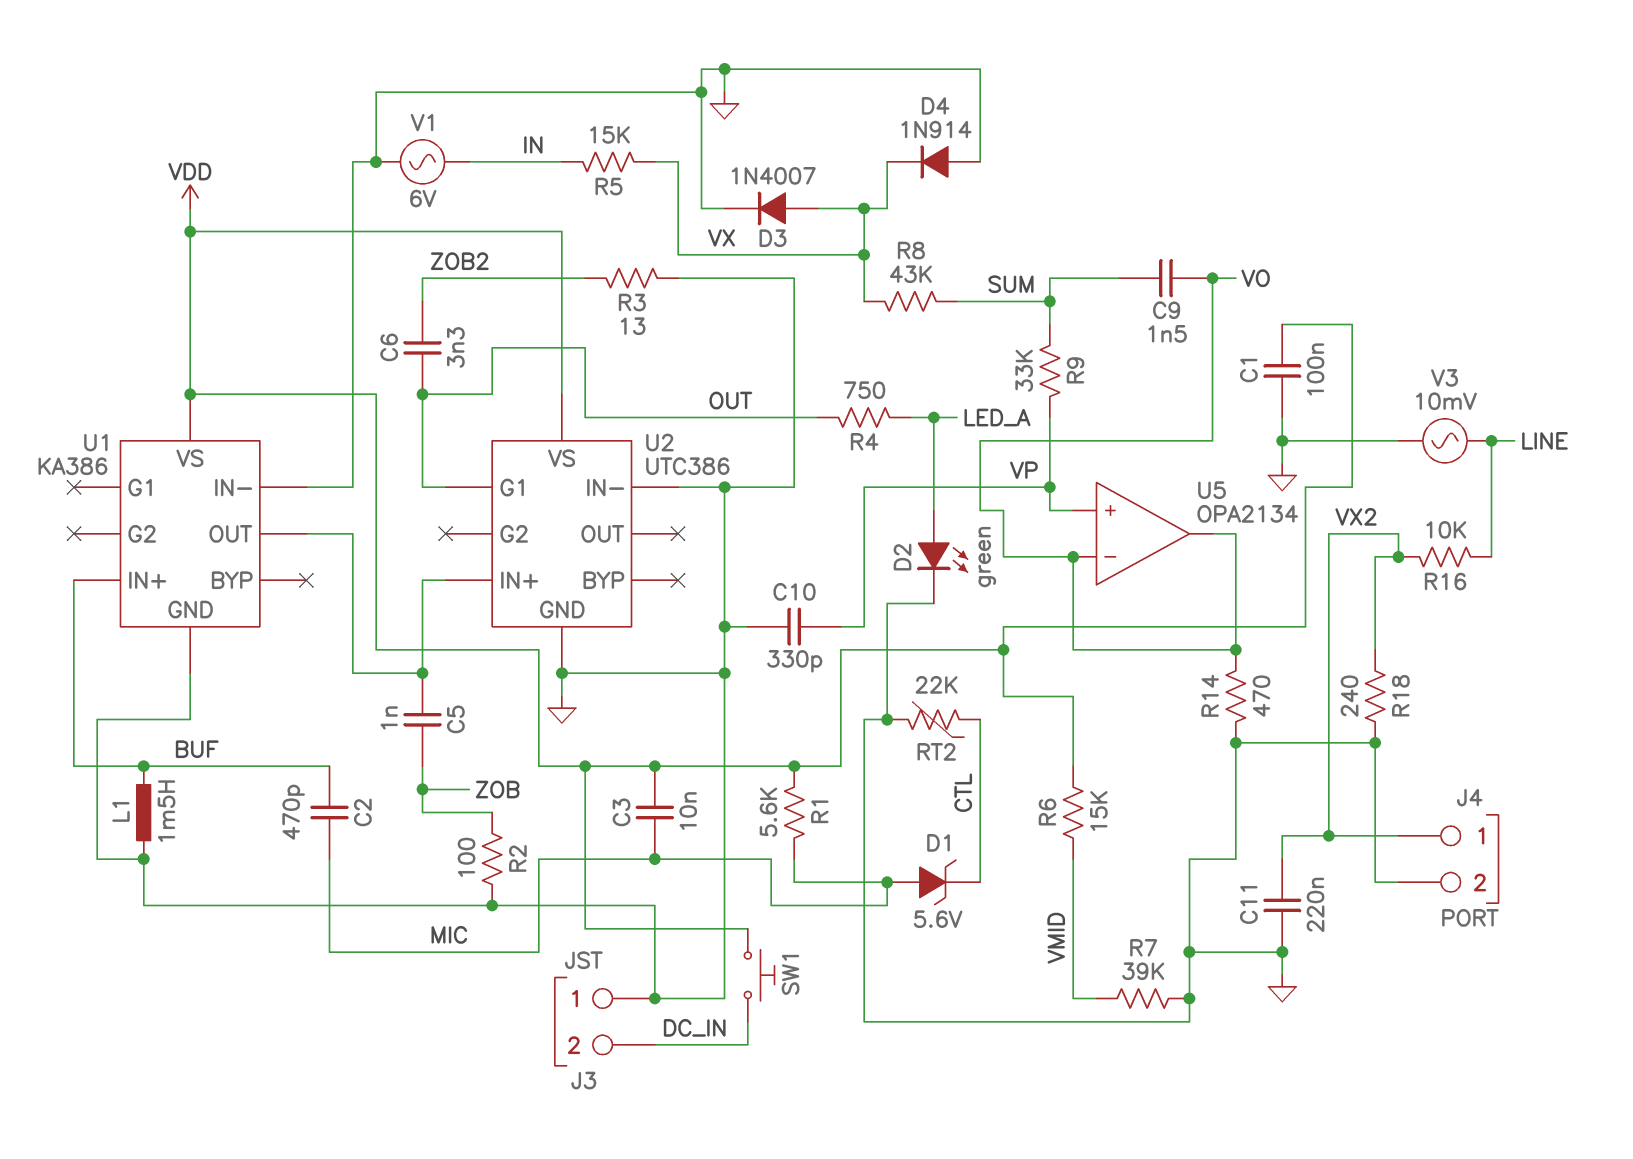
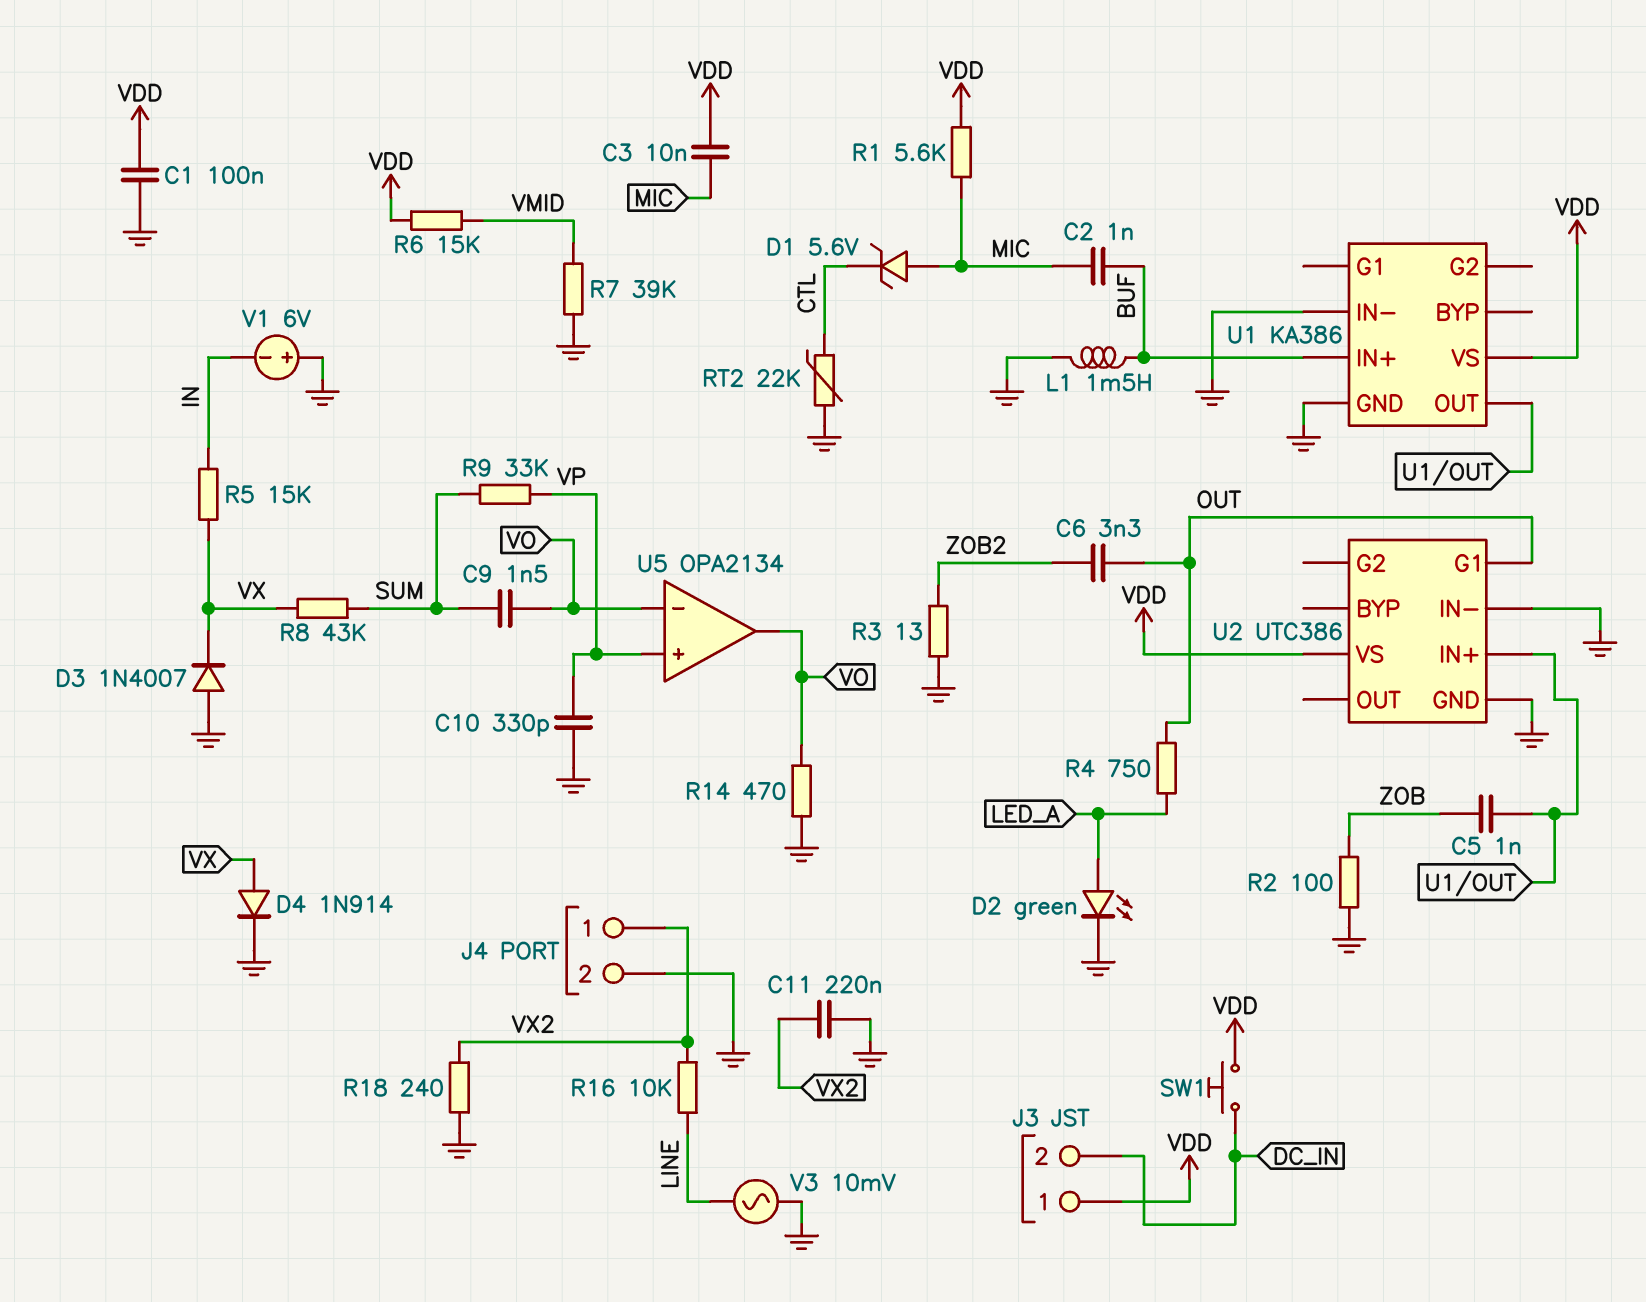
C2: 470pF (BUF, MIC) -> 1nF (BUF, MIC)
D3: diode 1N4007 (A VX, K GND) -> diode 1N4007 (A GND, K VX)
D4: diode 1N914 (A GND, K VX) -> diode 1N914 (A VX, K GND)
J3 pin 1: GND -> VDD
V1: AC 6V (GND, IN) -> 6V (plus GND, minus IN)

